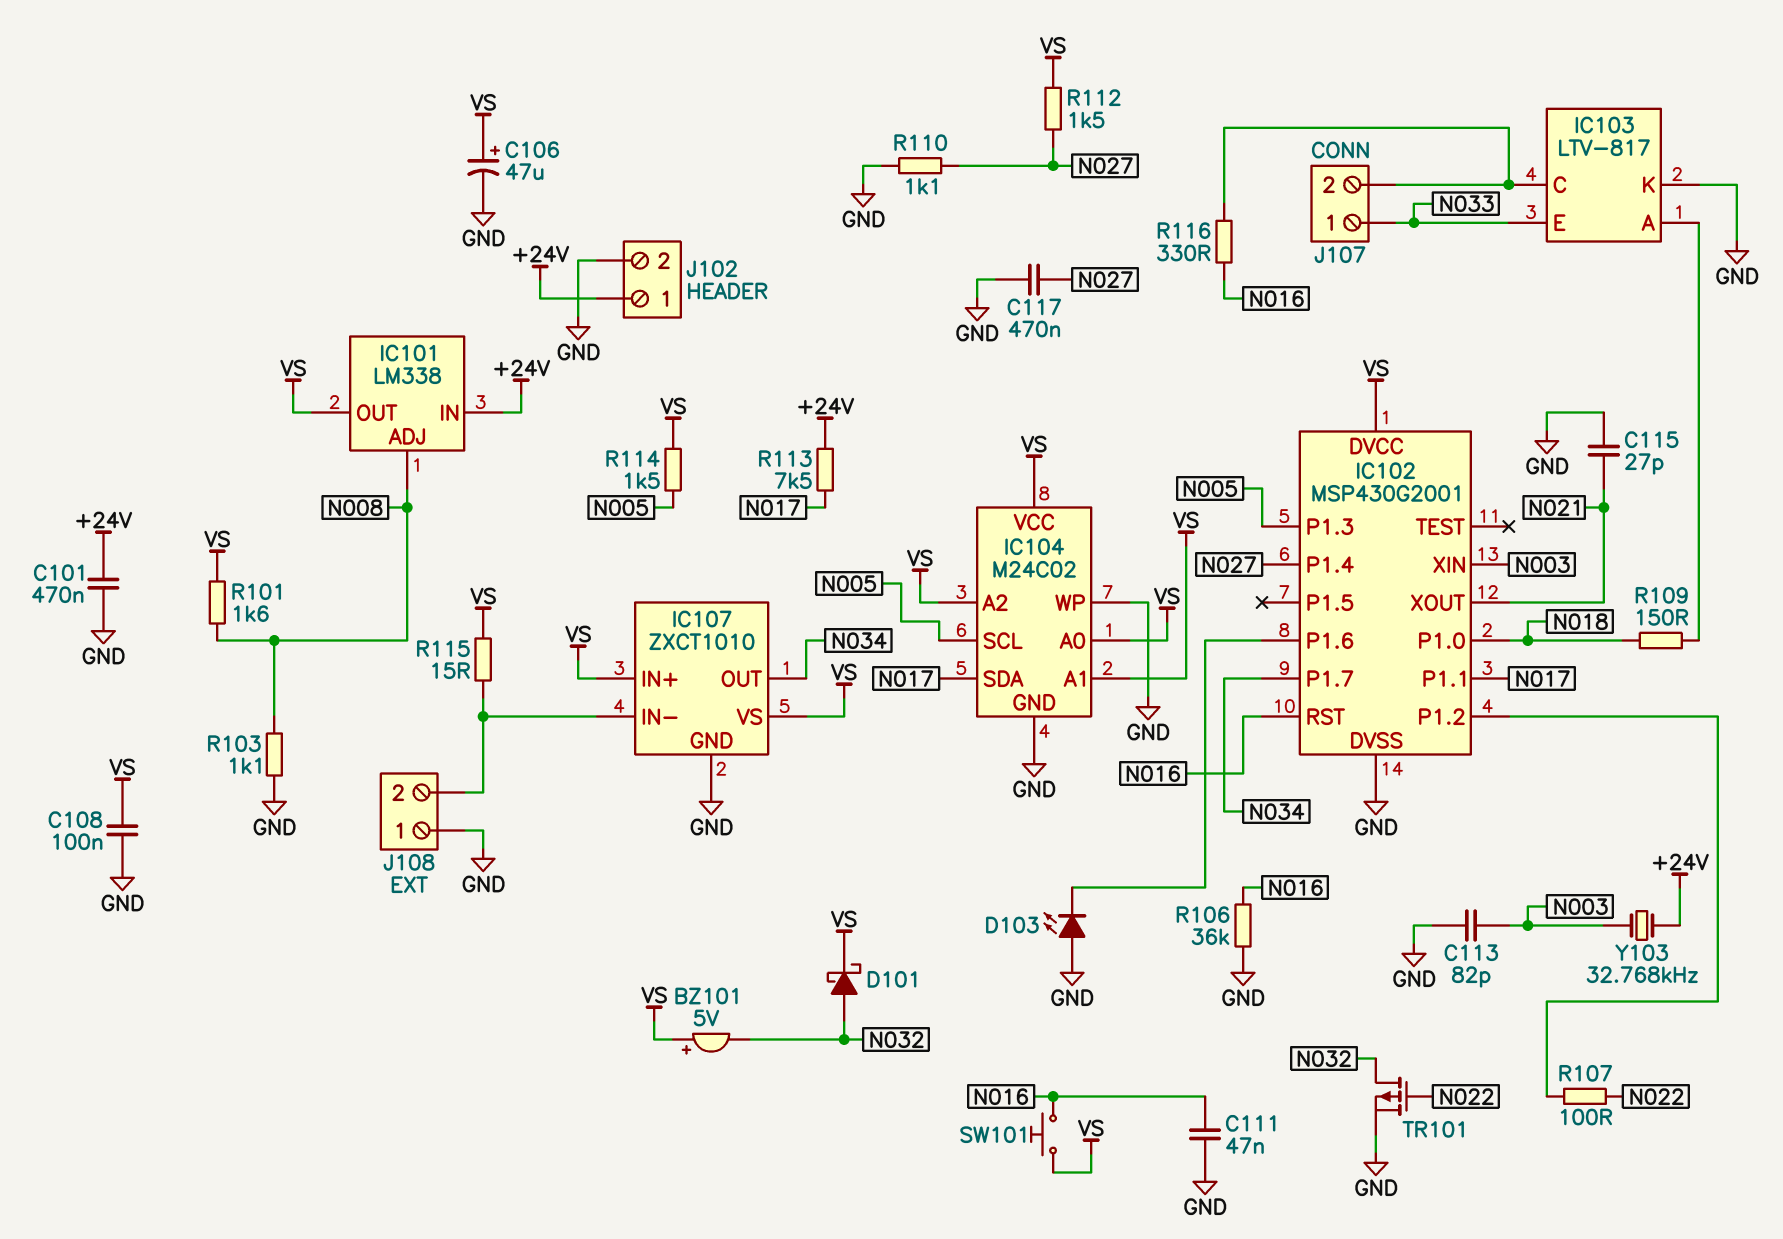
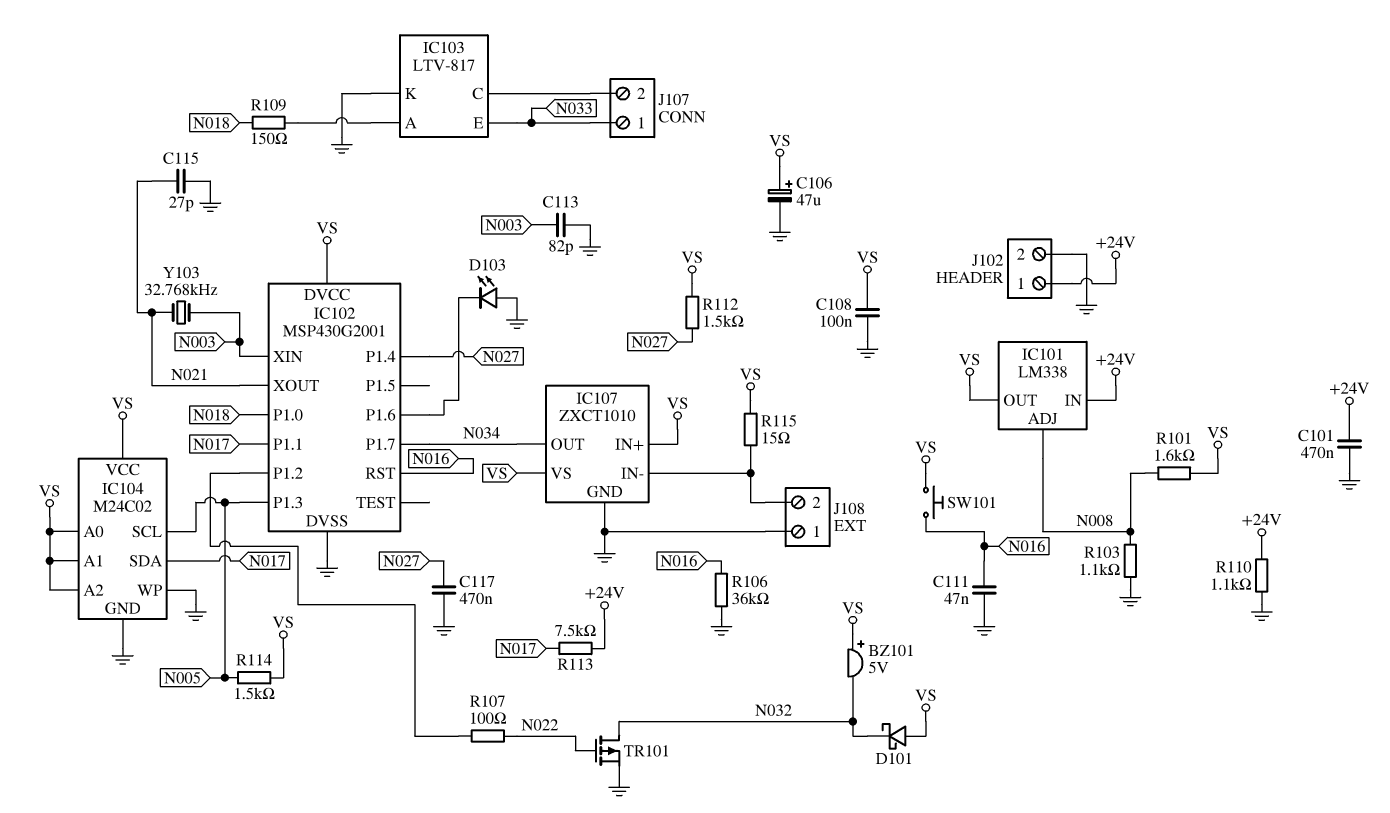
D101: schottky (A N032, K VS) -> schottky (A VS, K N032)
R110: 1.1k (GND, N027) -> 1.1k (+24V, GND)
R116: 330 (IC103/C, N016) -> none
Y103: 32.768kHz (+24V, N003) -> 32.768kHz (N003, N021)

